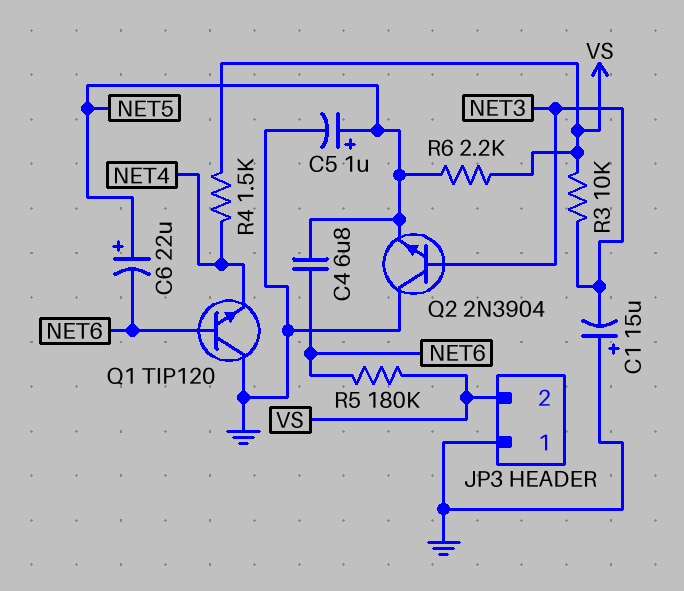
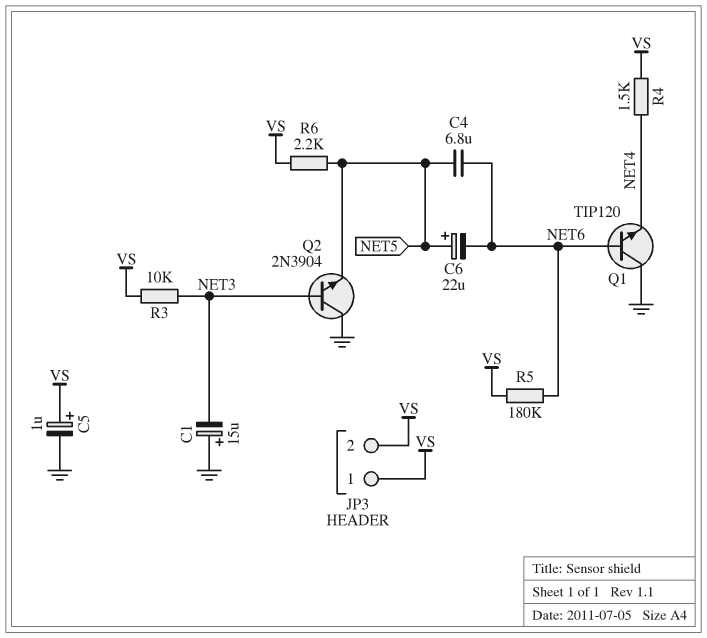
C5: 1uF (plus NET5, minus GND) -> 1uF (plus VS, minus GND)
JP3 pin 1: GND -> VS

